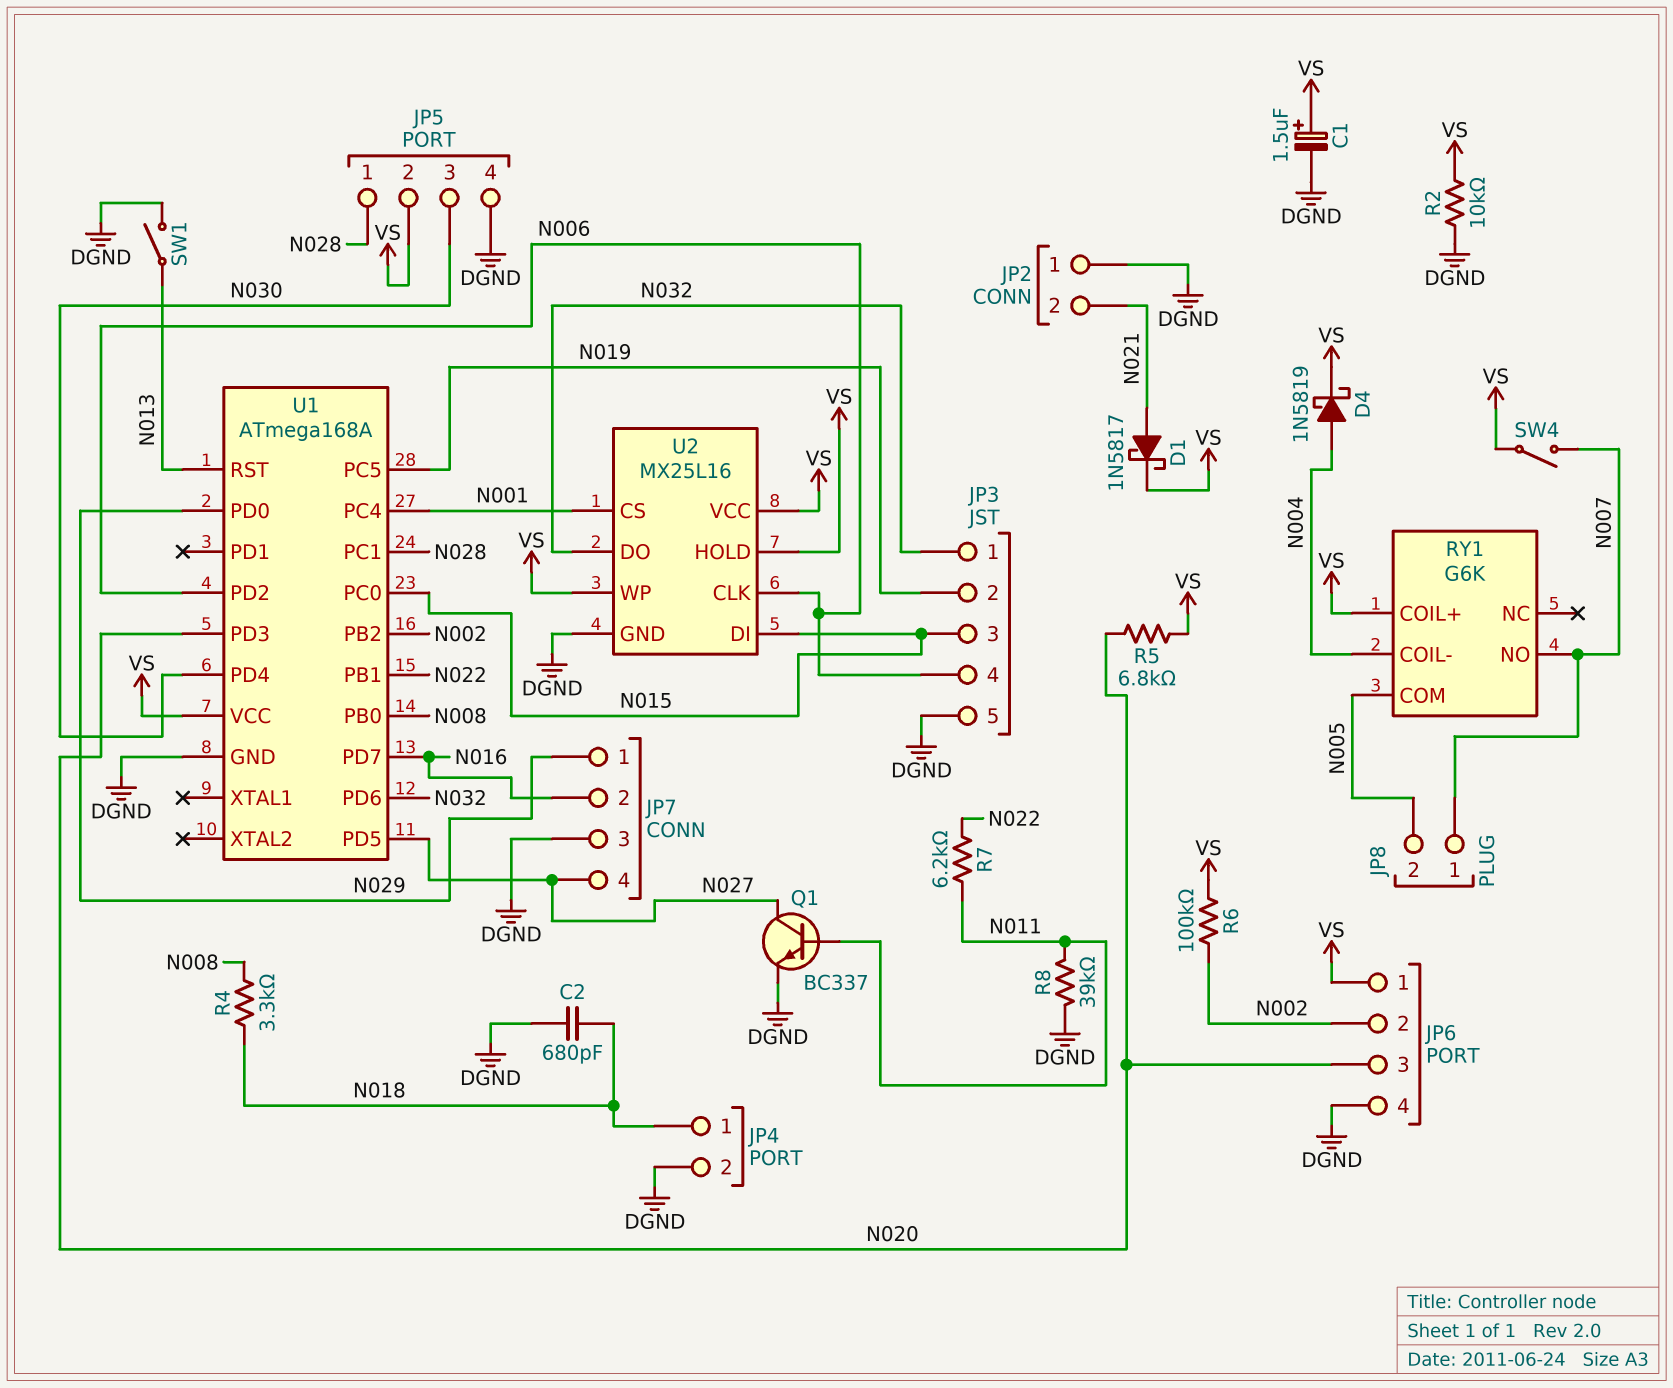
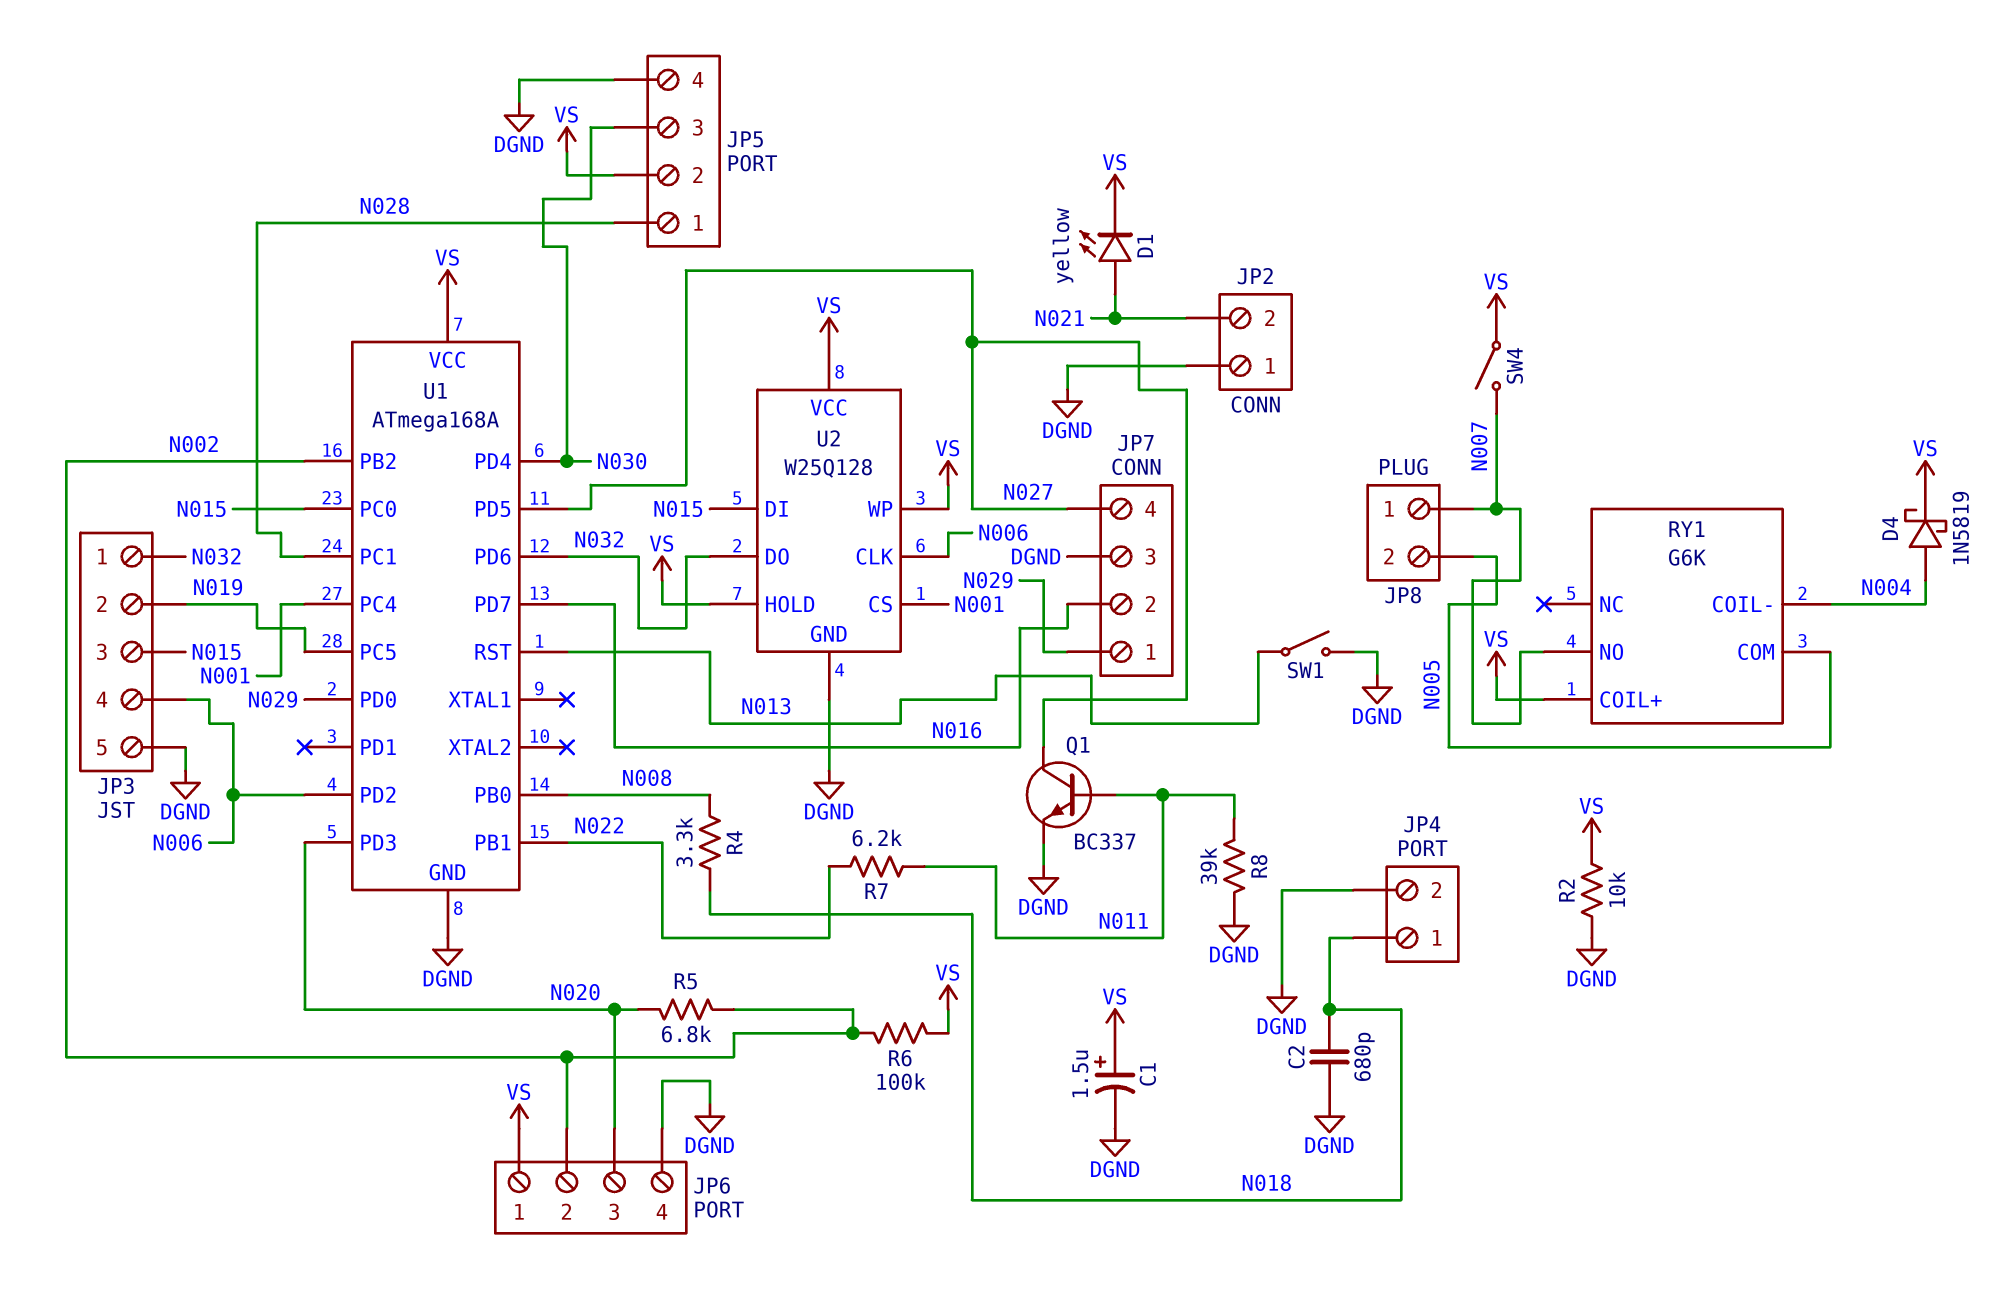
D1: schottky 1N5817 (A N021, K VS) -> LED yellow (A N021, K VS)
R5: 6.8k (N020, VS) -> 6.8k (N002, N020)
U2: MX25L16 -> W25Q128

